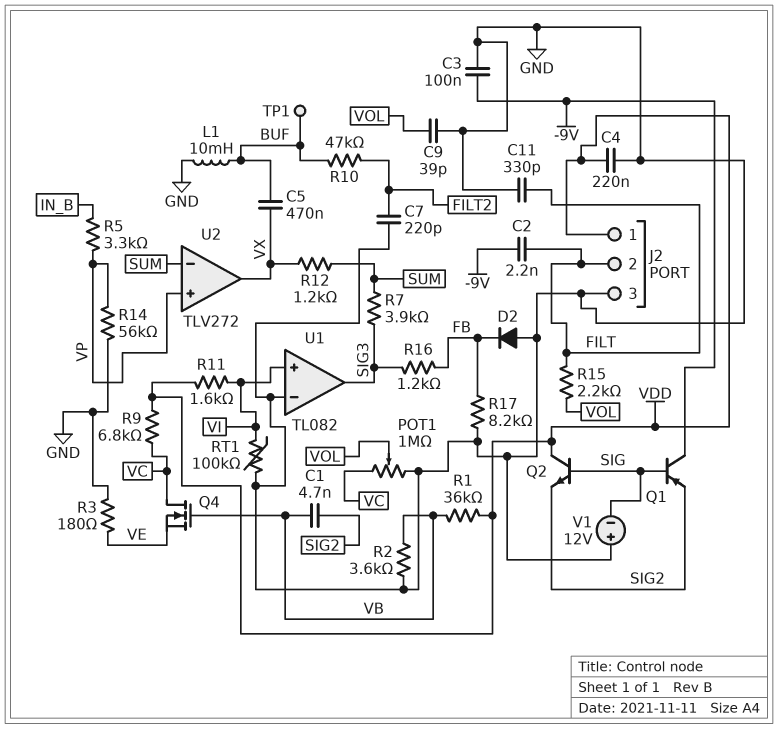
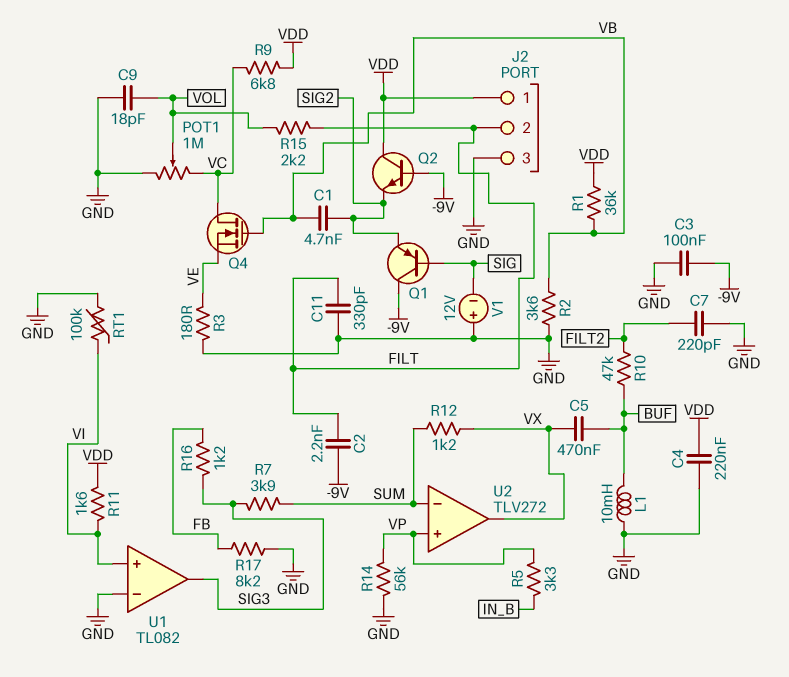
C9: 39pF (GND, VOL) -> 18pF (GND, VOL)
D2: diode (A GND, K FB) -> none
Q2: NPN (B SIG, C VDD, E SIG2) -> NPN (B -9V, C VDD, E SIG2)
TP1: test point (BUF) -> none

